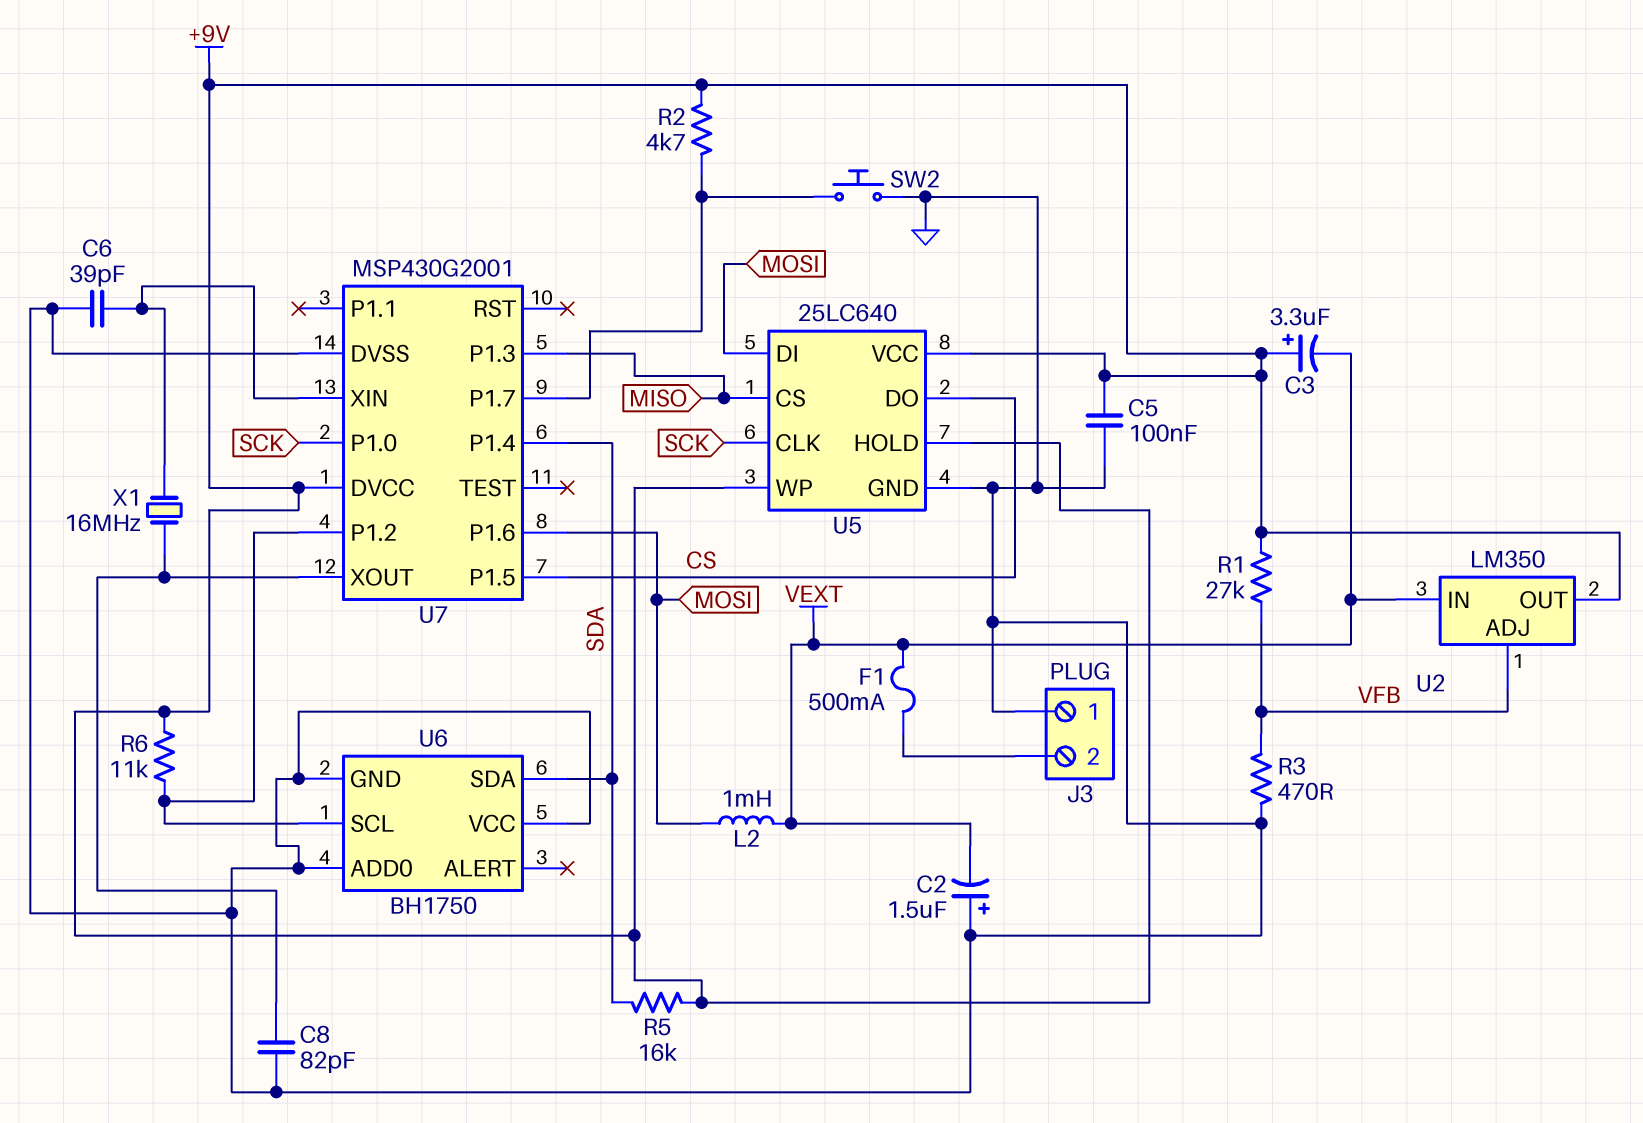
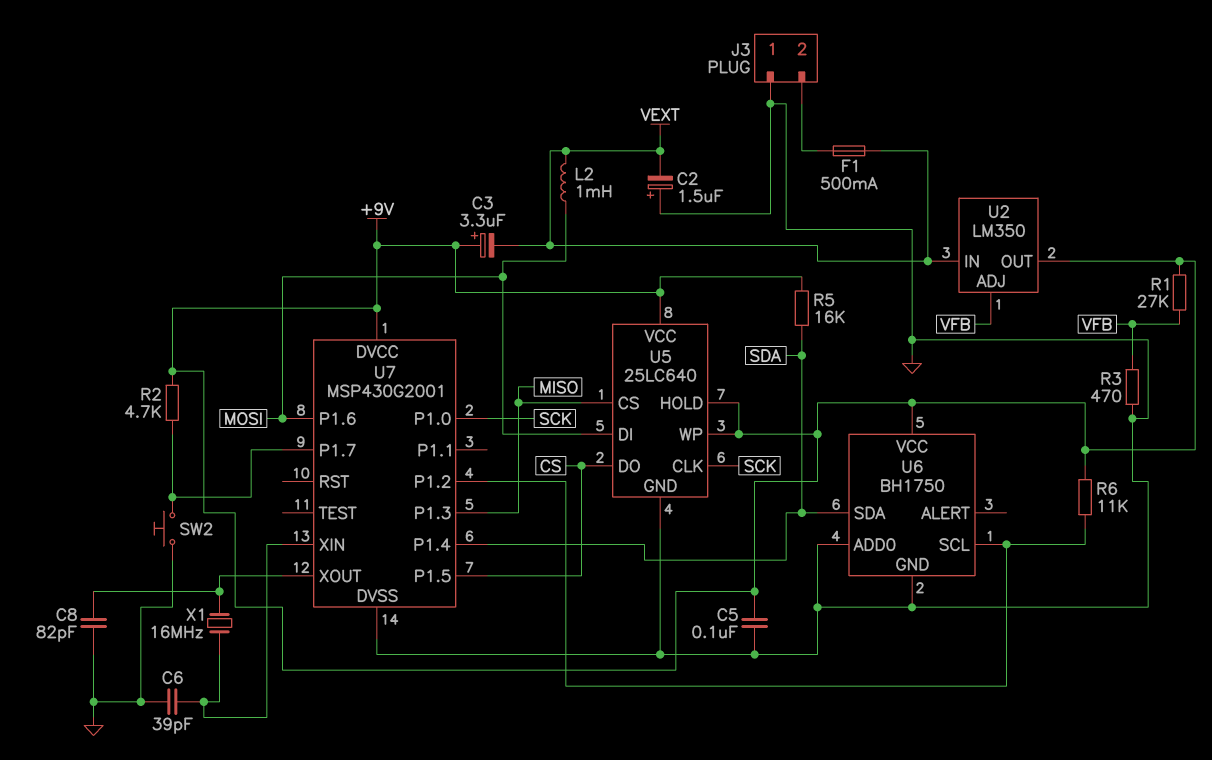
U6 pin VCC: GND -> +9V

